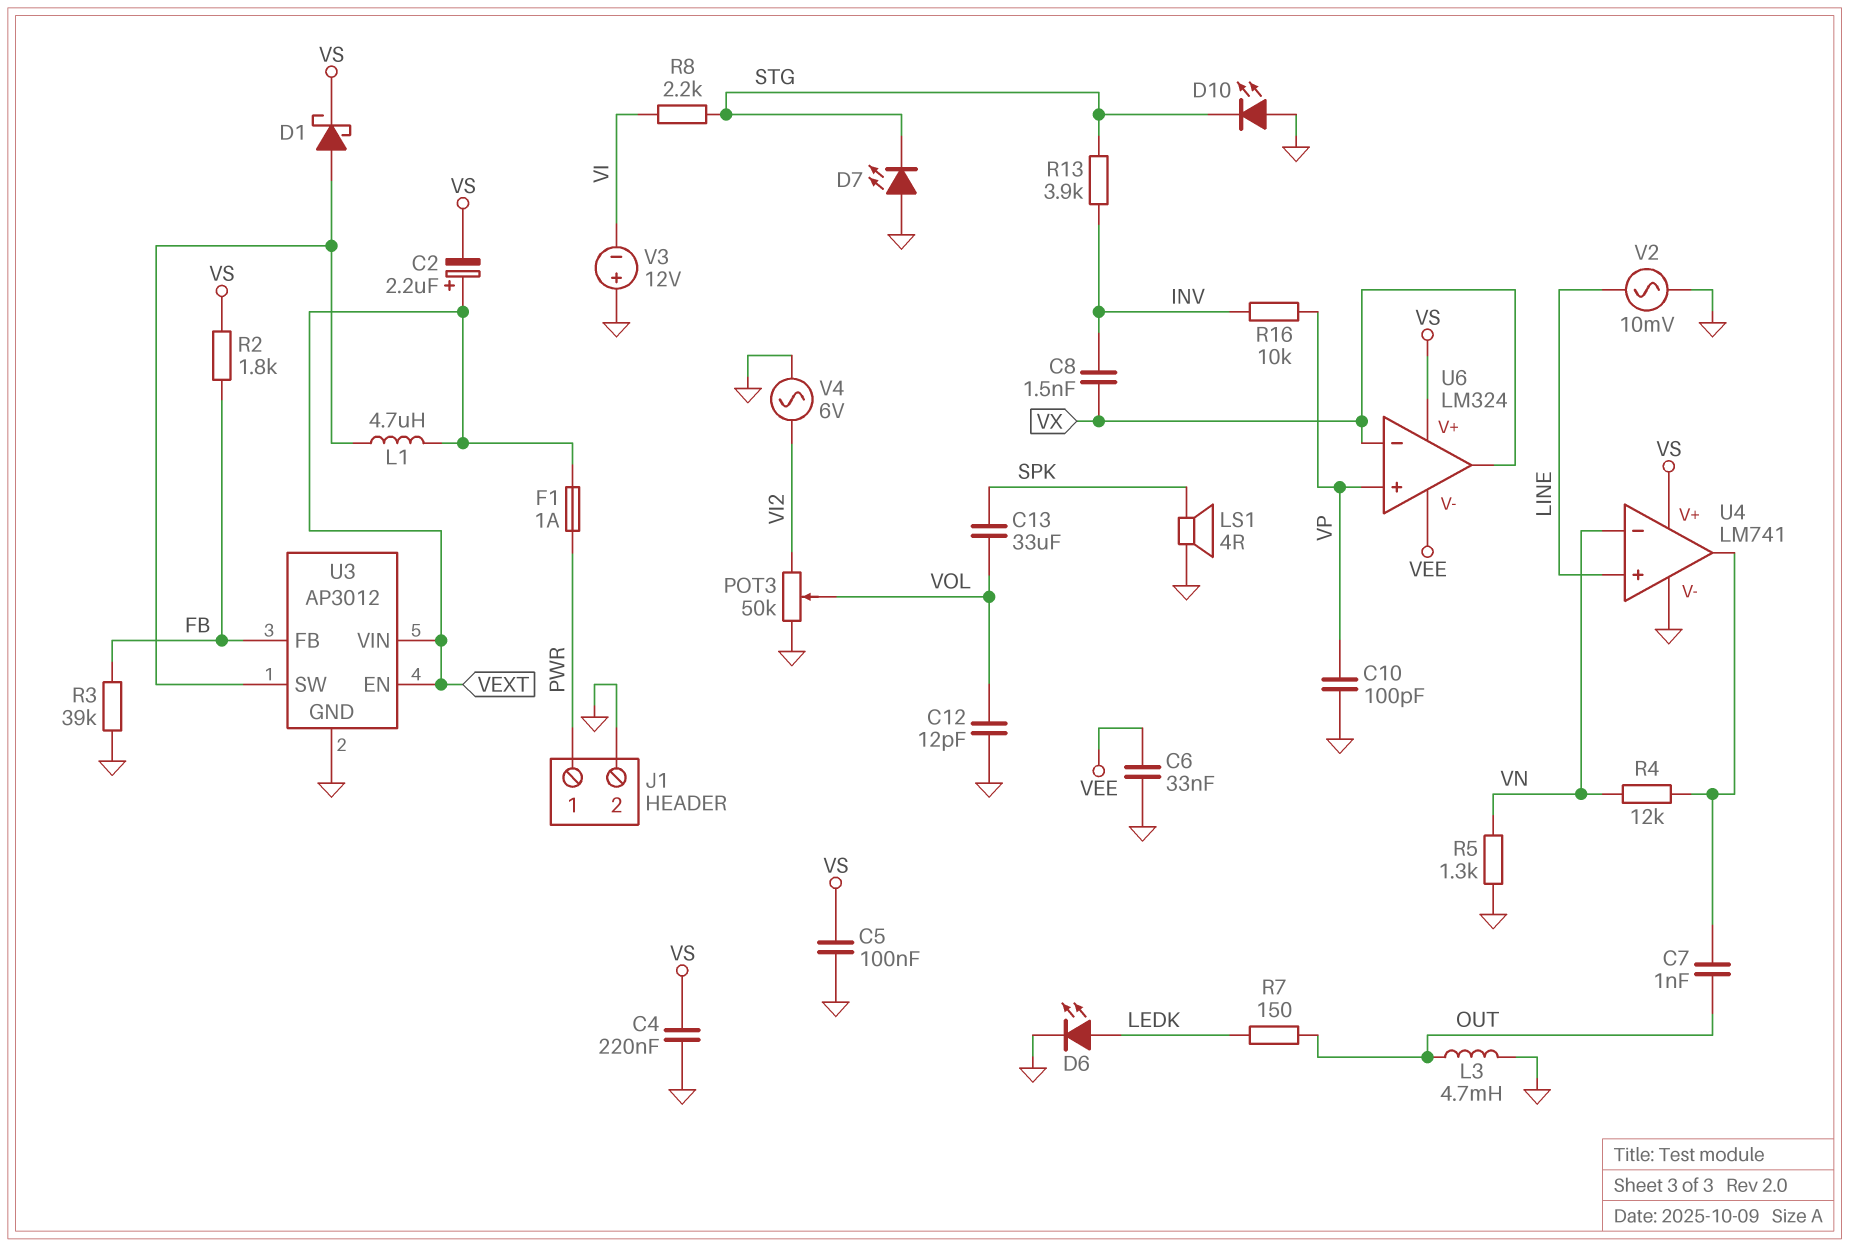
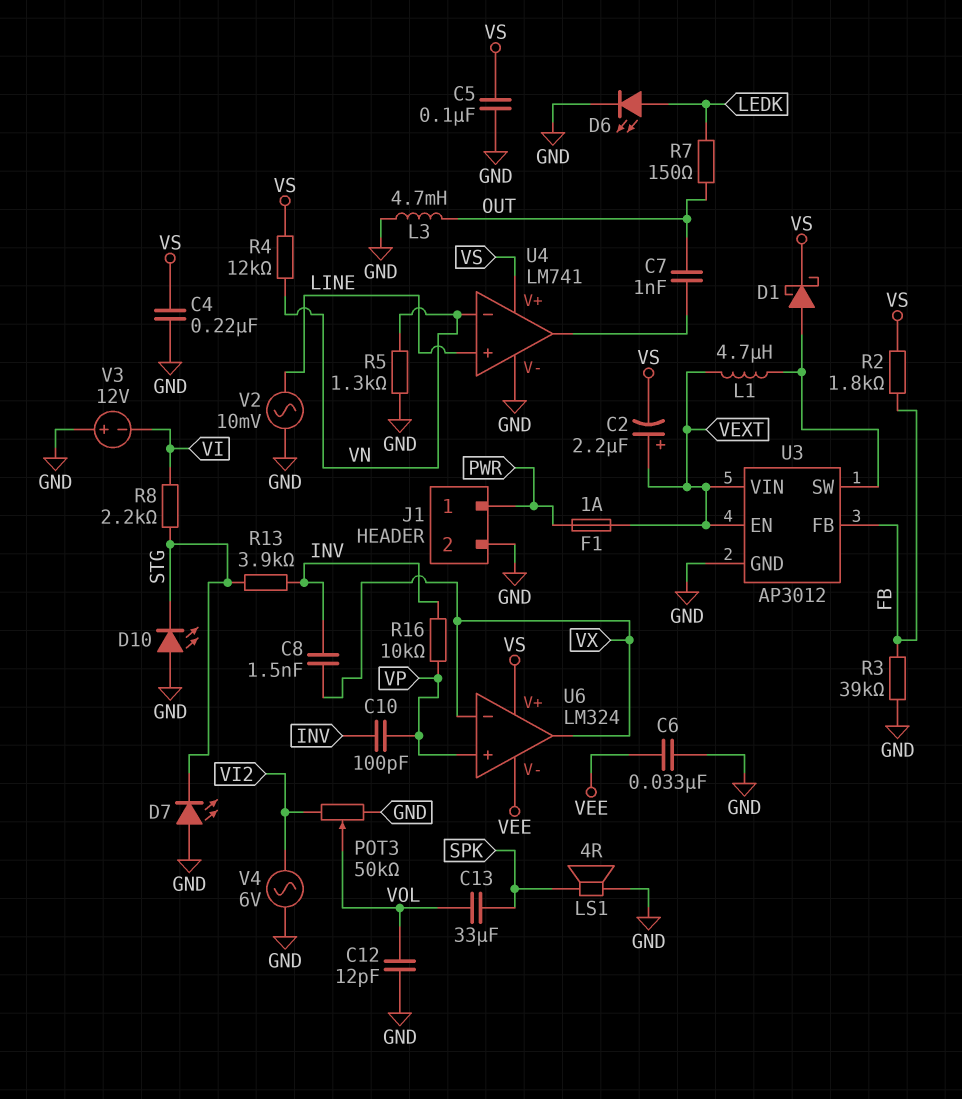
C10: 100pF (GND, VP) -> 100pF (INV, VP)
R4: 12k (U4/out, VN) -> 12k (VN, VS)

